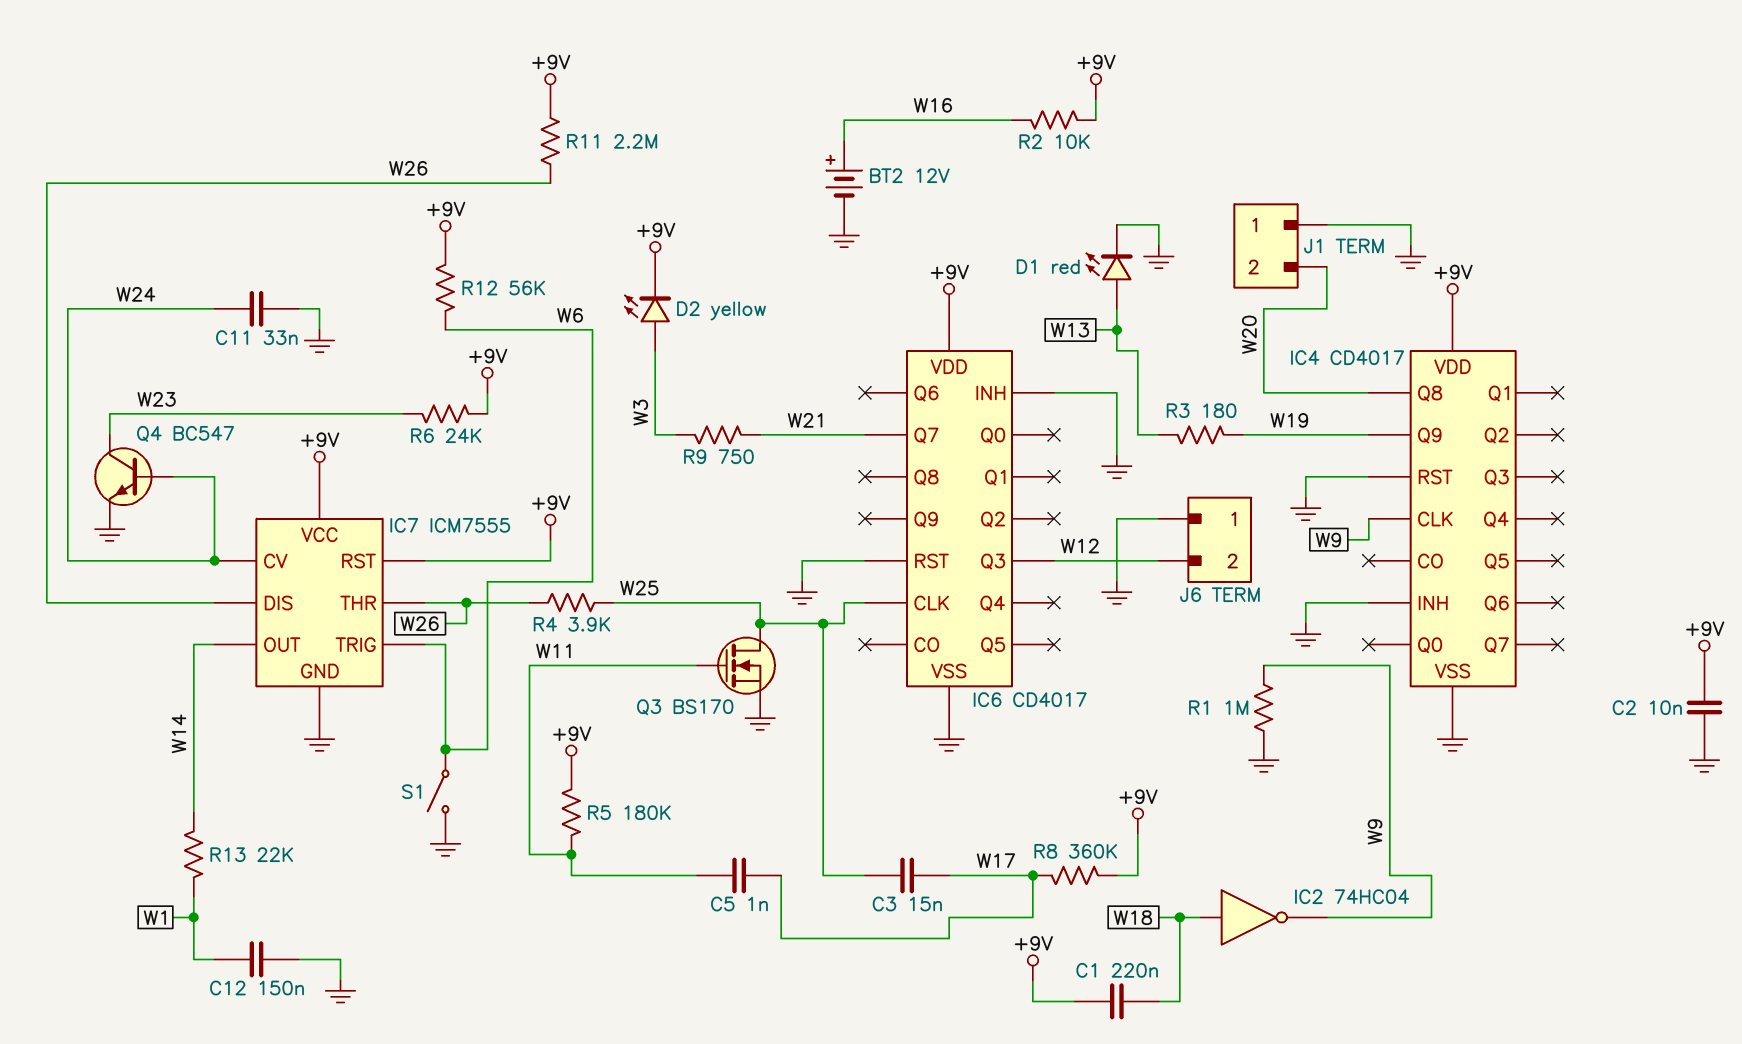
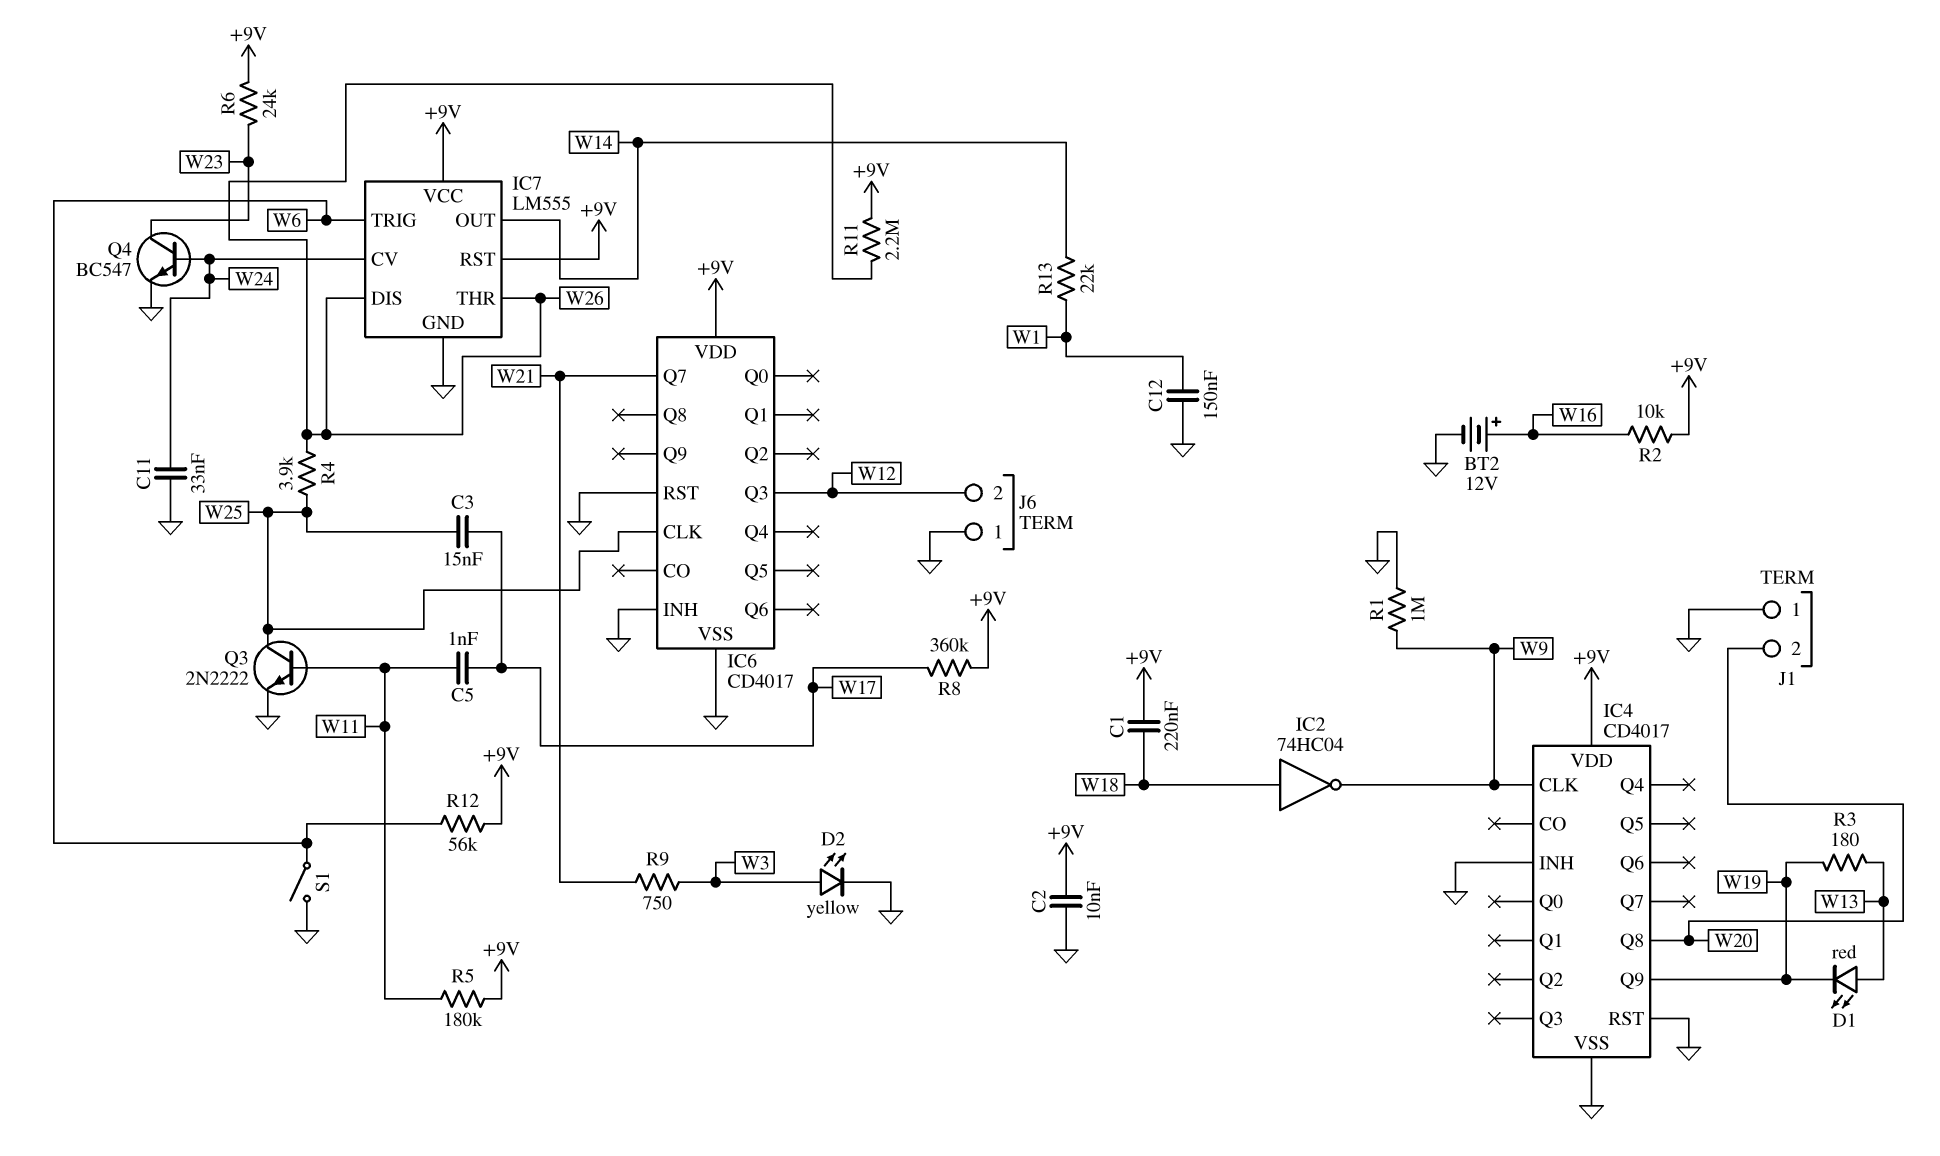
D1: LED red (A W13, K GND) -> LED red (A W13, K W19)
D2: LED yellow (A W3, K +9V) -> LED yellow (A W3, K GND)
IC7: ICM7555 -> LM555
Q3: NMOS BS170 (G W11, D W25, S GND) -> NPN 2N2222 (B W11, C W25, E GND)

